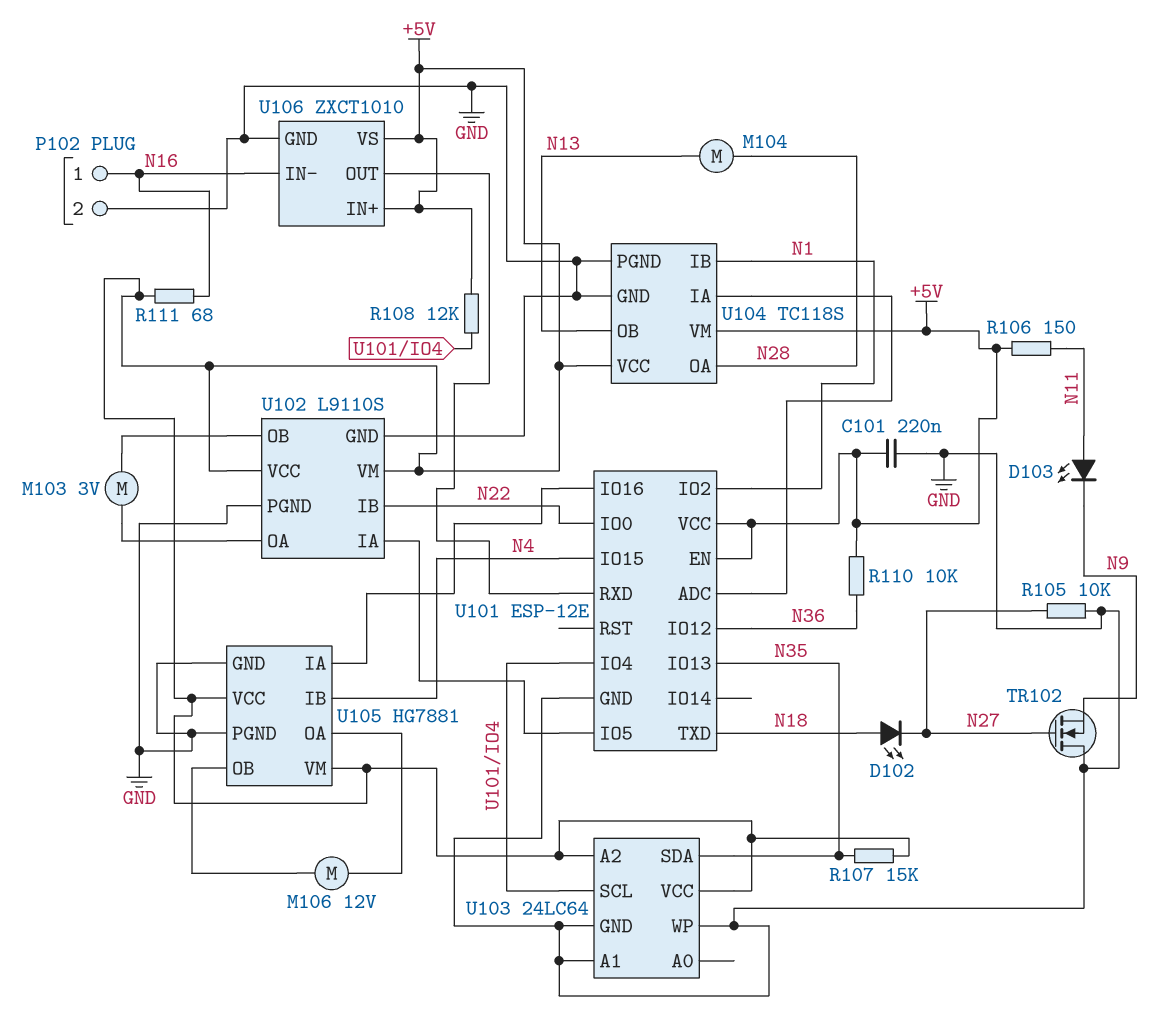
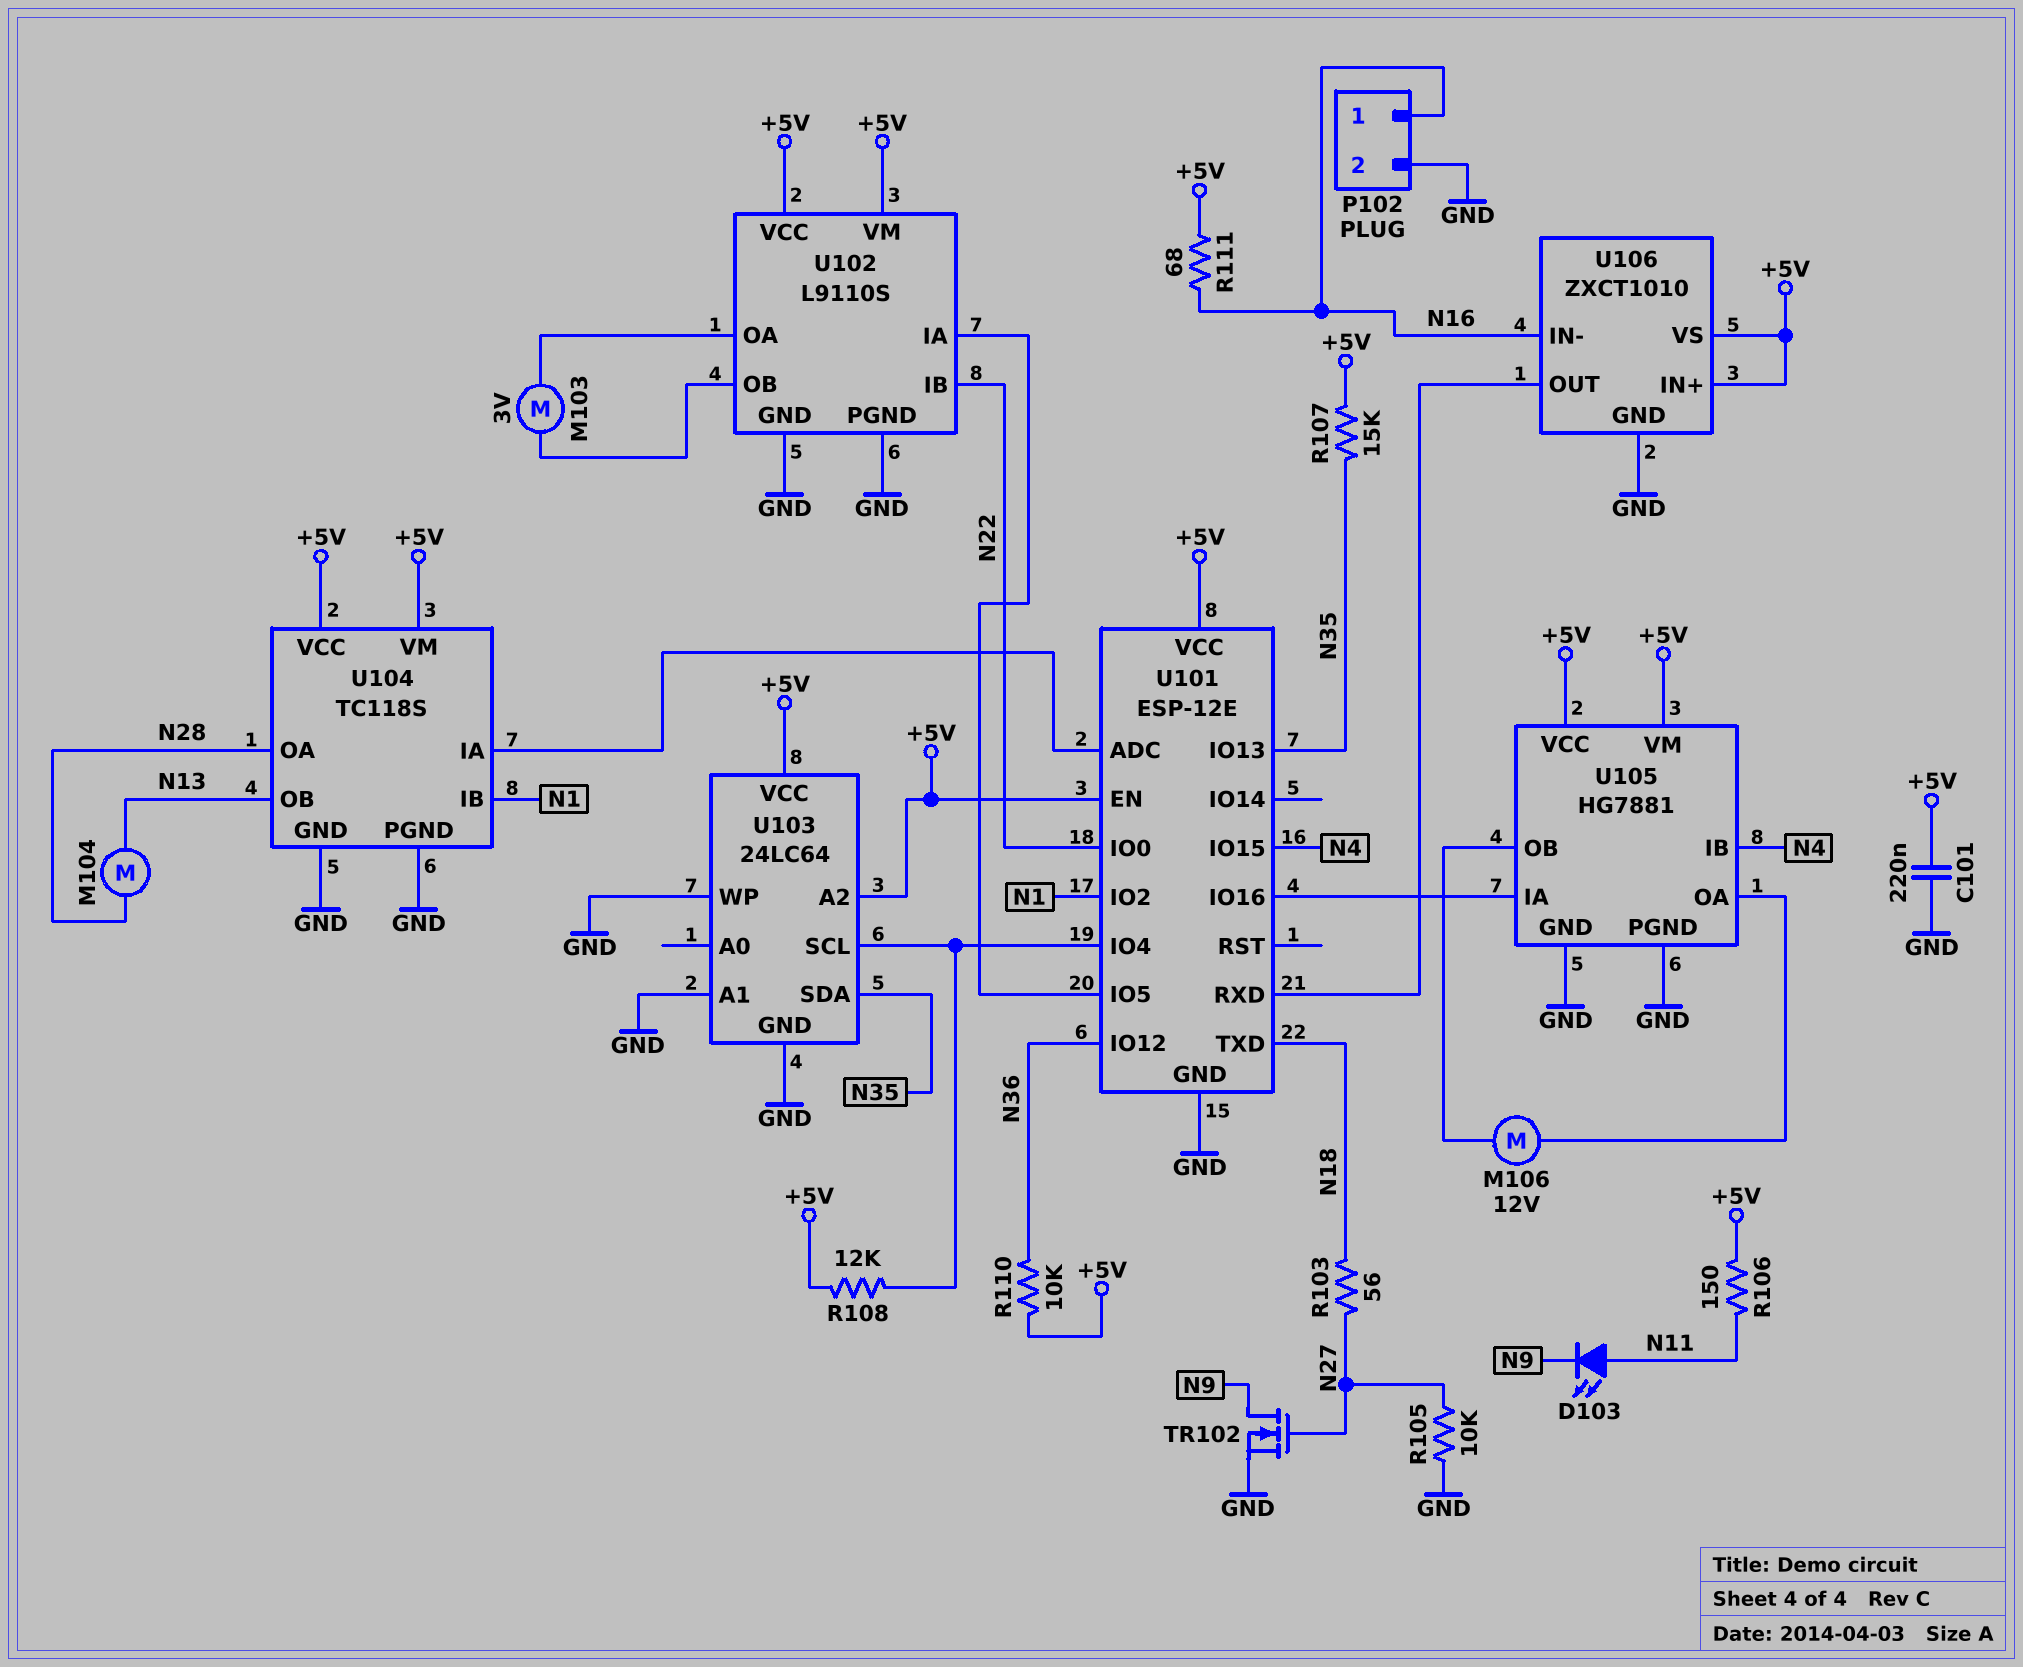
D102: LED (A N18, K N27) -> none
R103: none -> 56 (N18, N27)
TR102: NMOS (G N27, D GND, S N9) -> NMOS (G N27, D N9, S GND)

